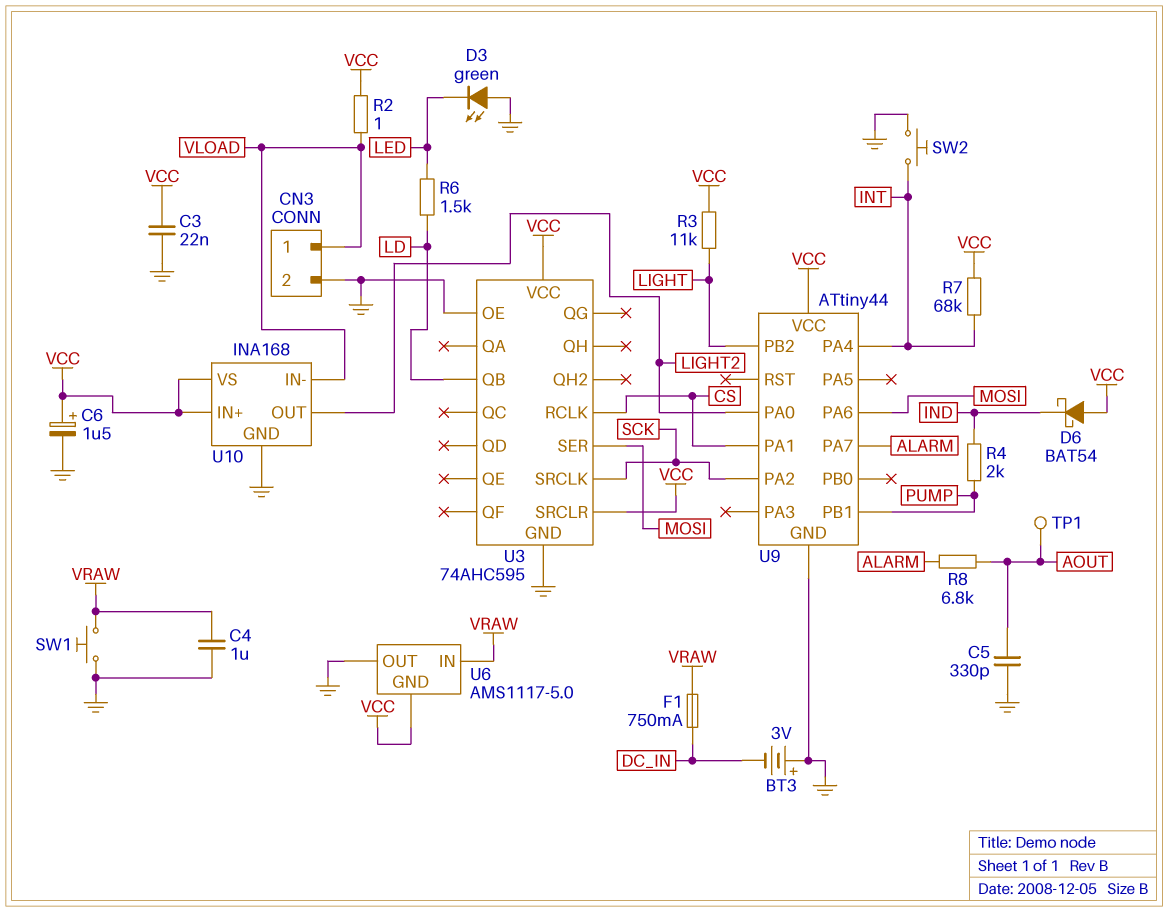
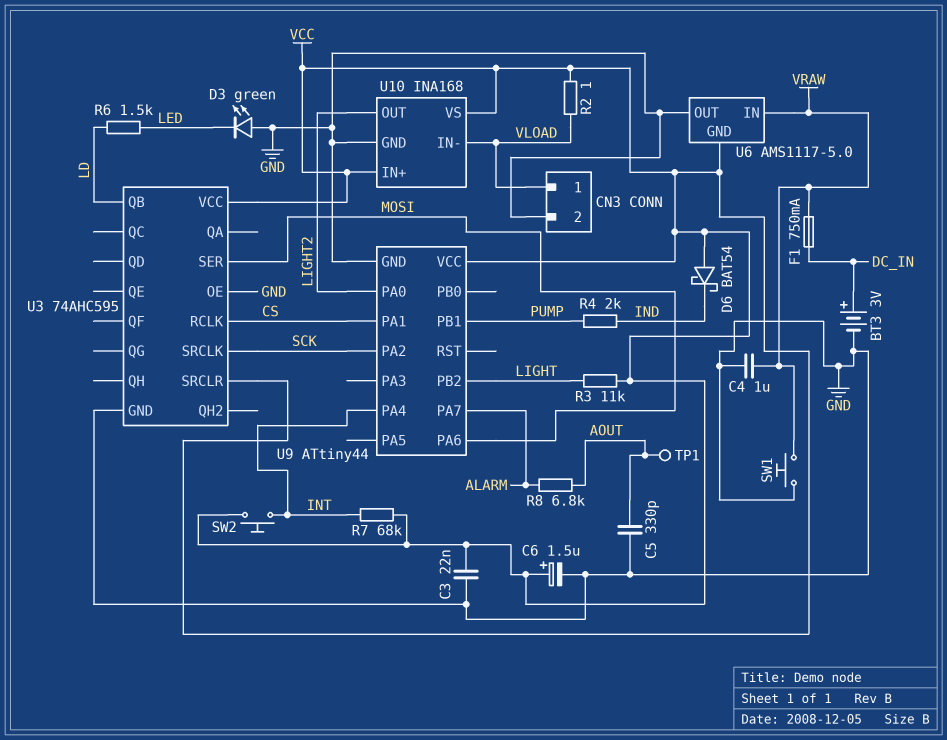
BT3: 3V (plus GND, minus DC_IN) -> 3V (plus DC_IN, minus GND)
SW2: button (GND, INT) -> button (INT, VCC)

